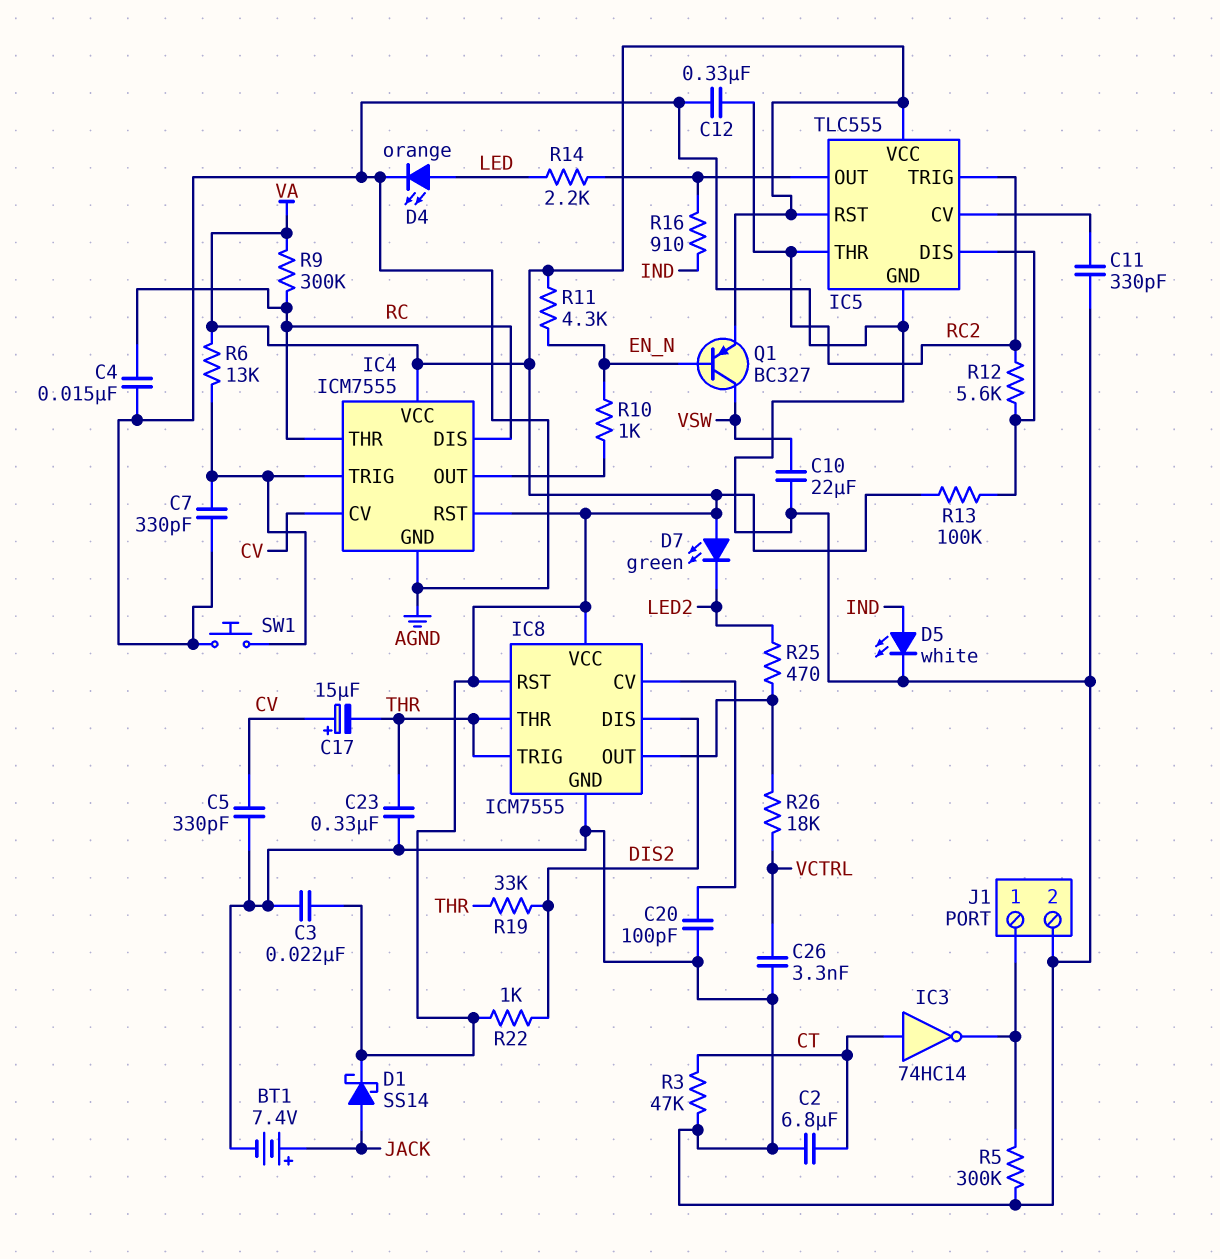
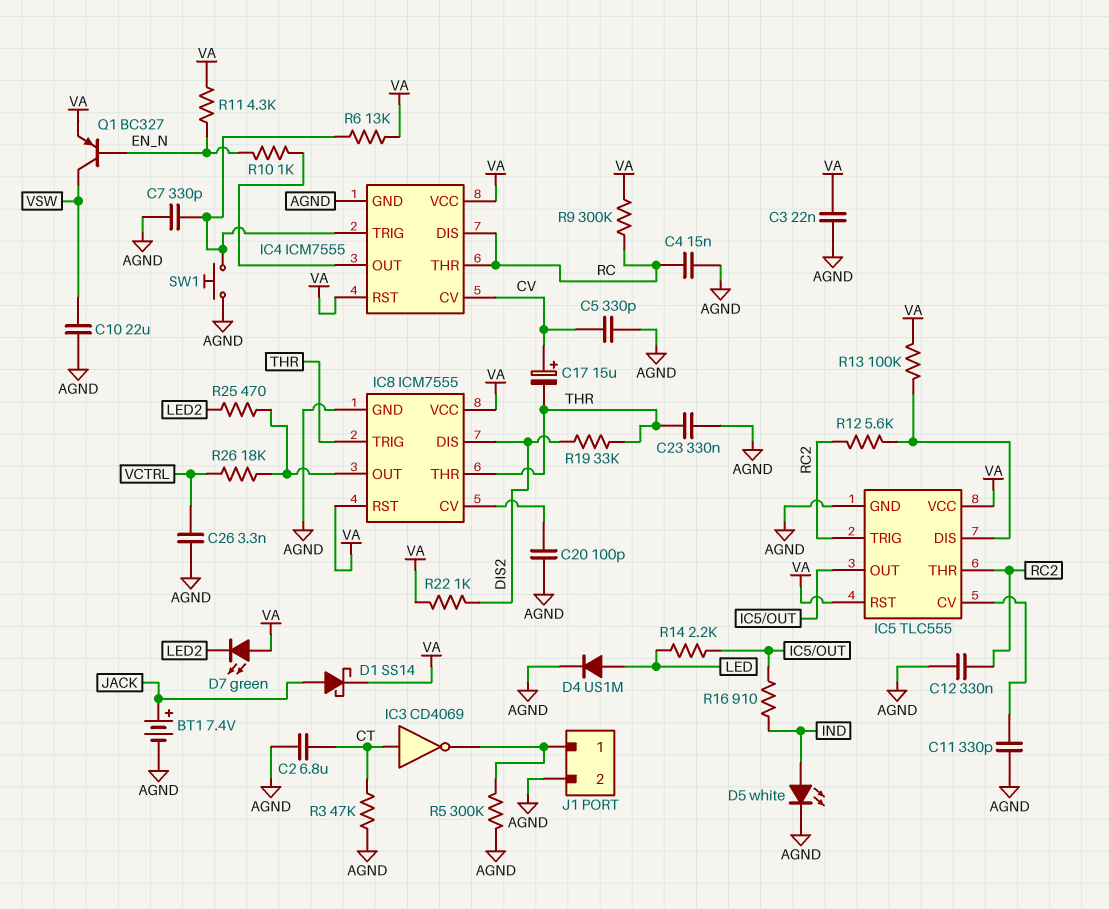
D4: LED orange (A LED, K AGND) -> diode US1M (A LED, K AGND)
IC3: NOT 74HC14 (in CT, out J1/1) -> NOT CD4069 (in CT, out J1/1)

